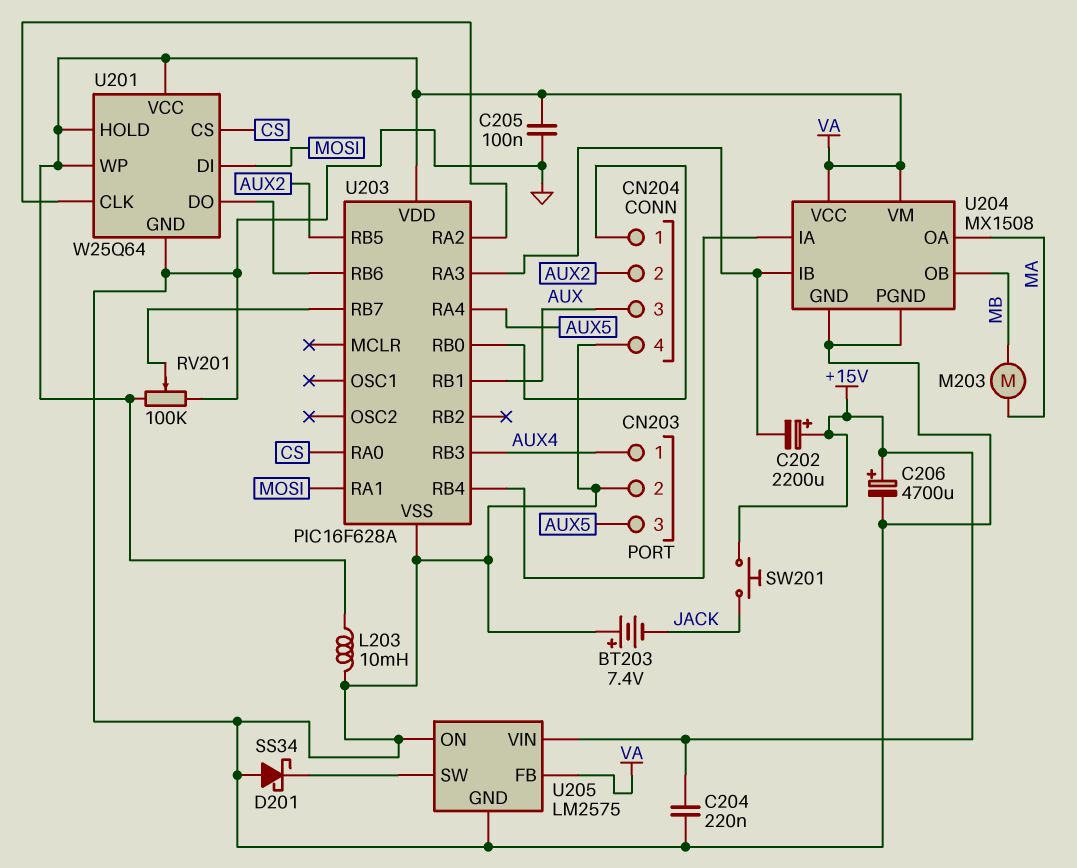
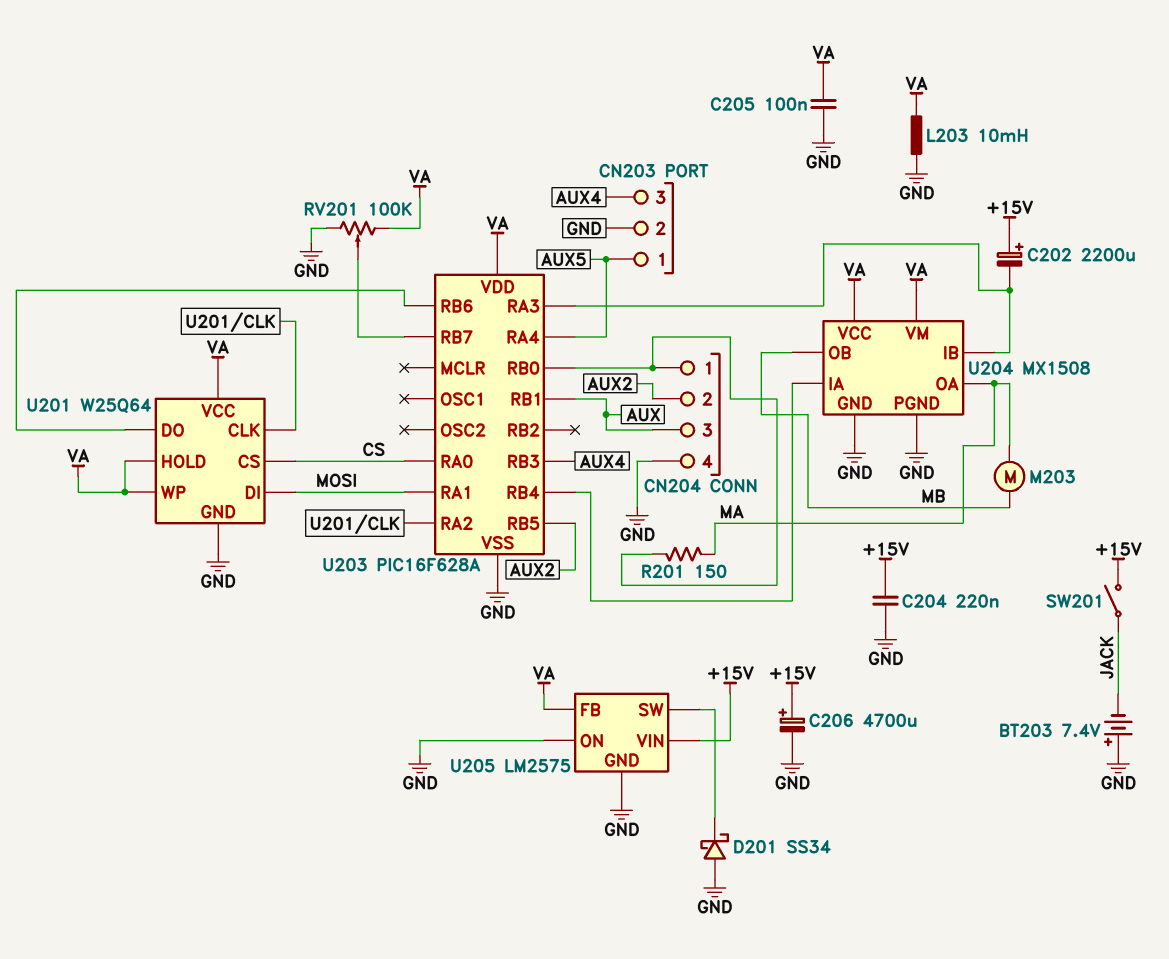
CN203 pin 1: AUX4 -> AUX5
CN203 pin 3: AUX5 -> AUX4
R201: none -> 150 (CN204/1, MA)
SW201: button (+15V, JACK) -> switch (+15V, JACK)

